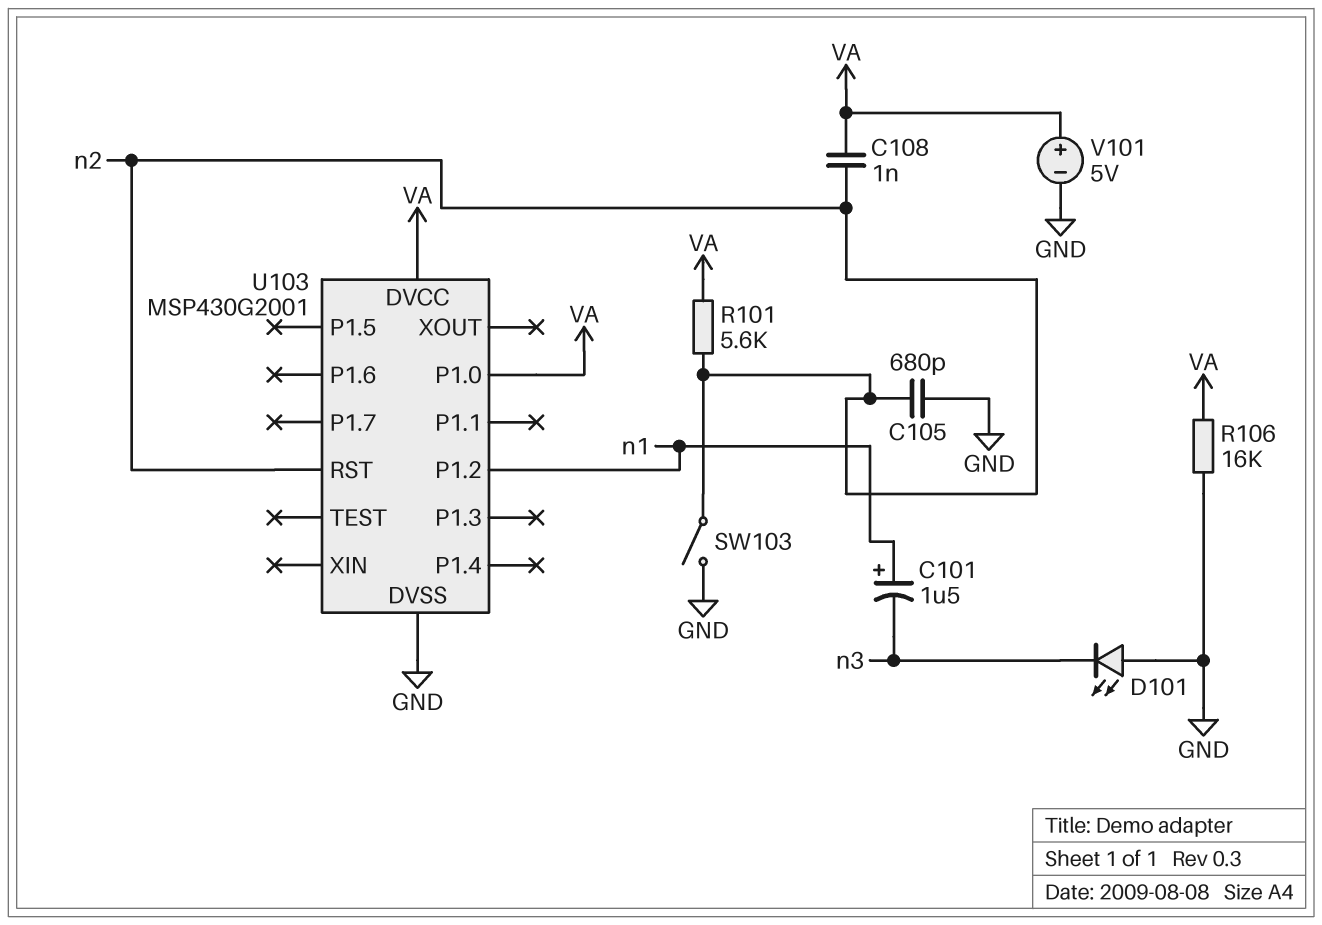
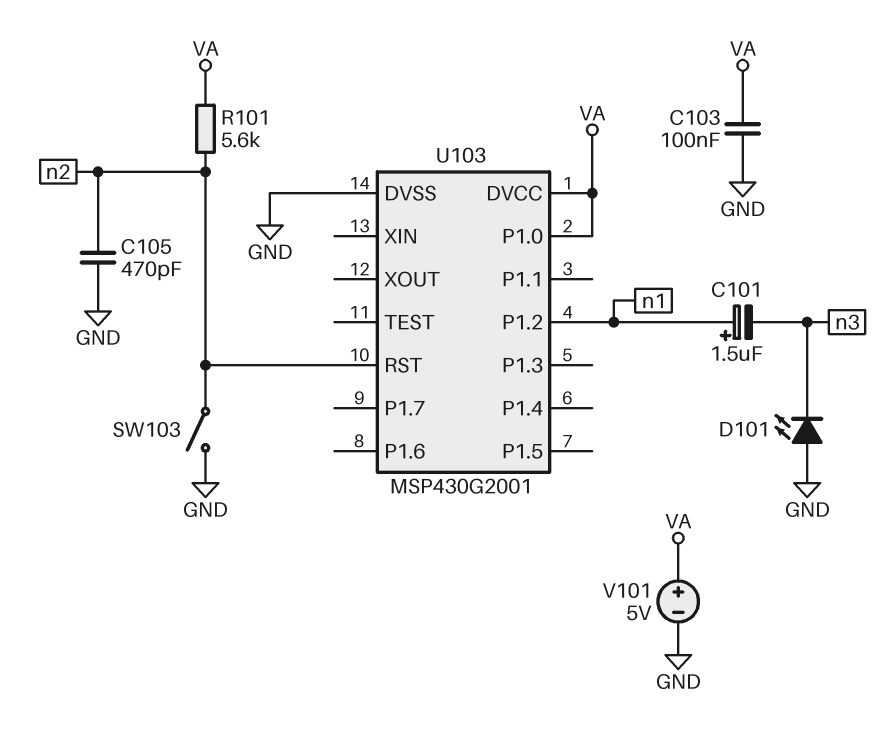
C103: none -> 100nF (GND, VA)
C105: 680pF (GND, n2) -> 470pF (GND, n2)
C108: 1nF (VA, n2) -> none
R106: 16k (GND, VA) -> none

